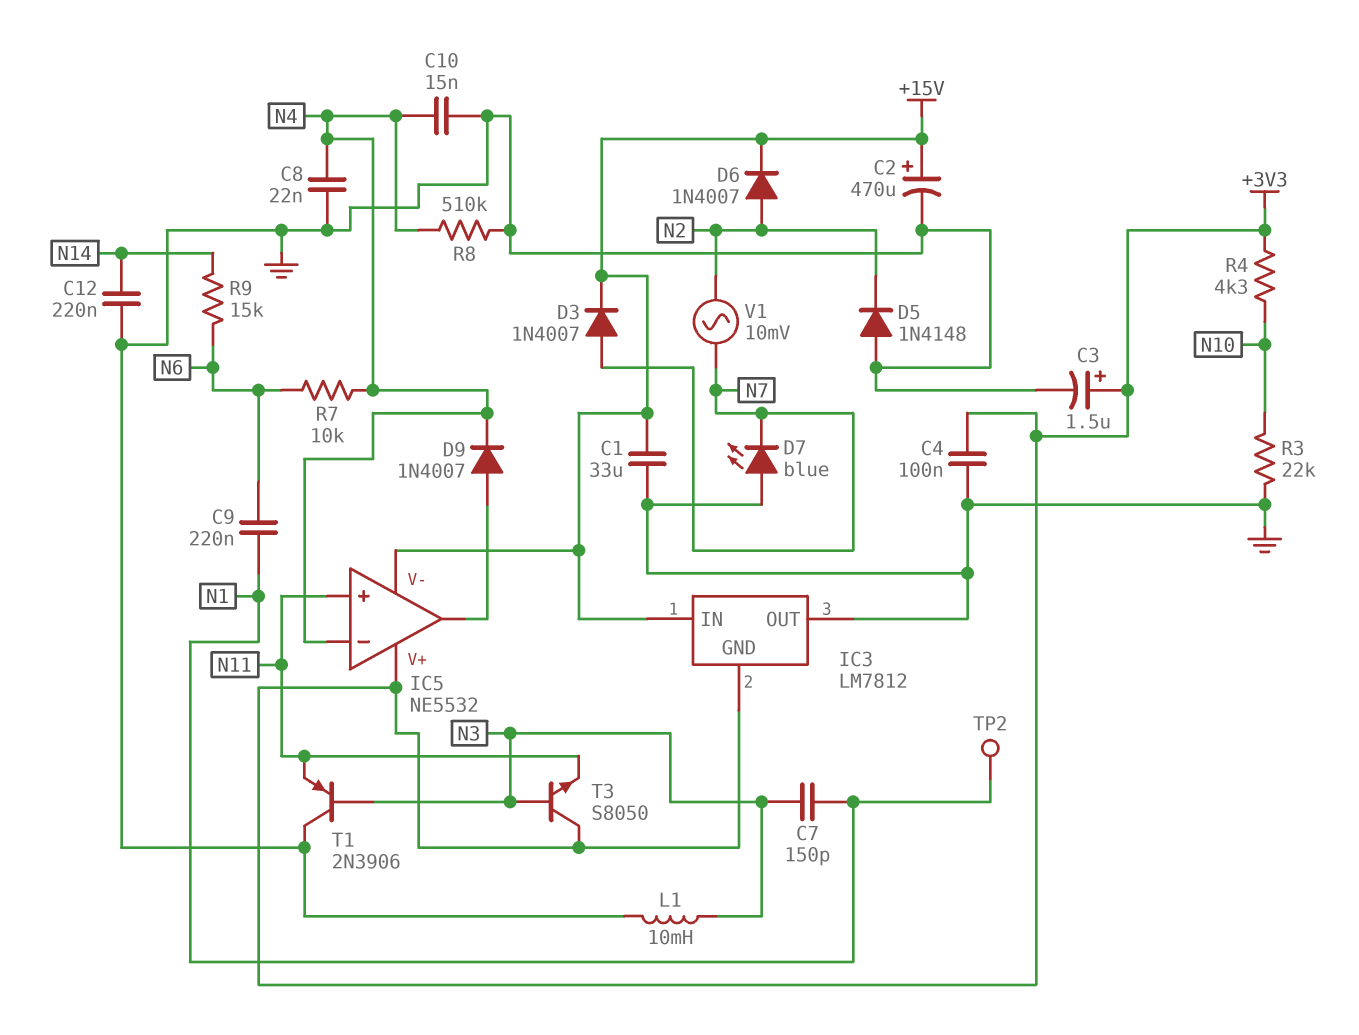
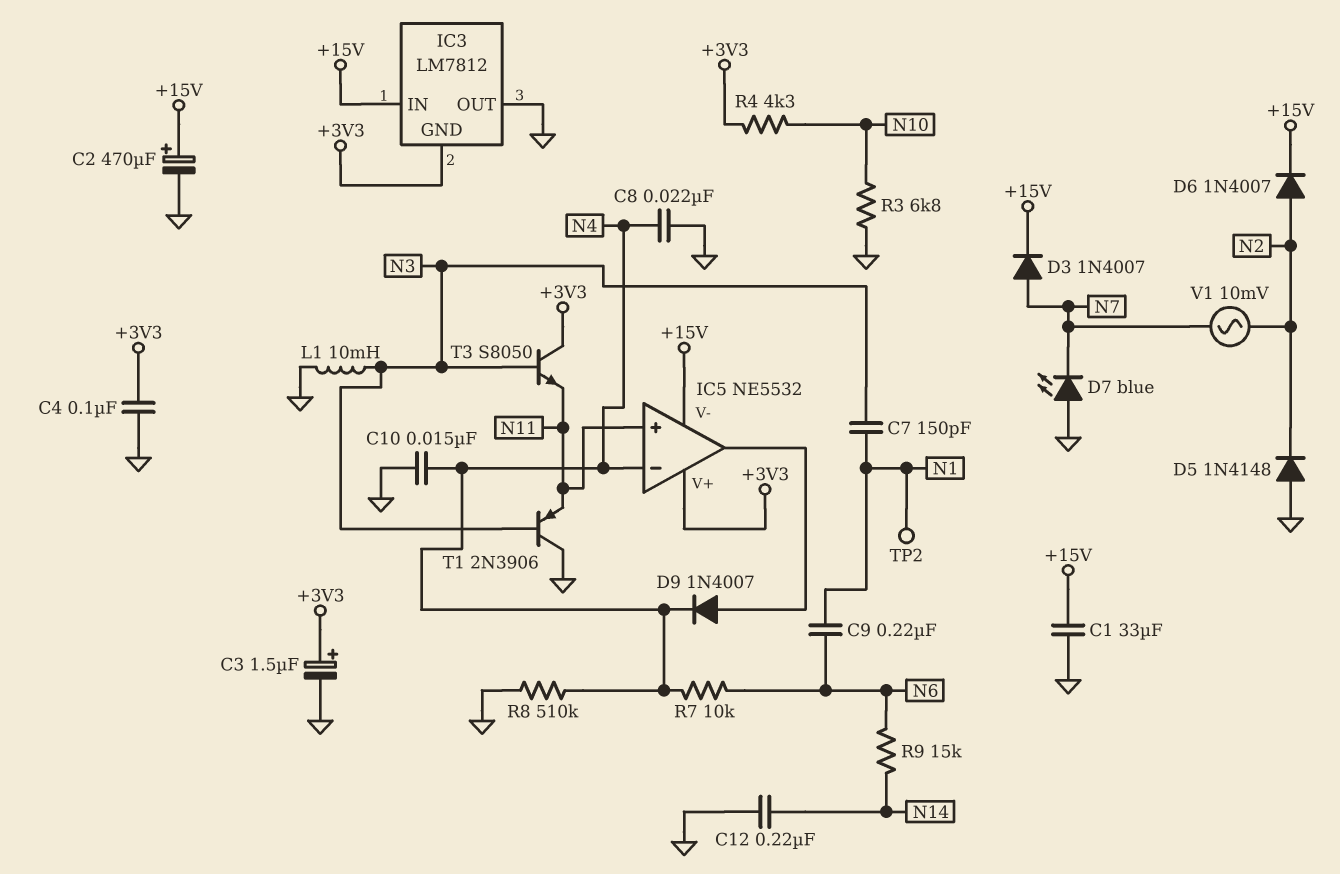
R3: 22k (GND, N10) -> 6.8k (GND, N10)

